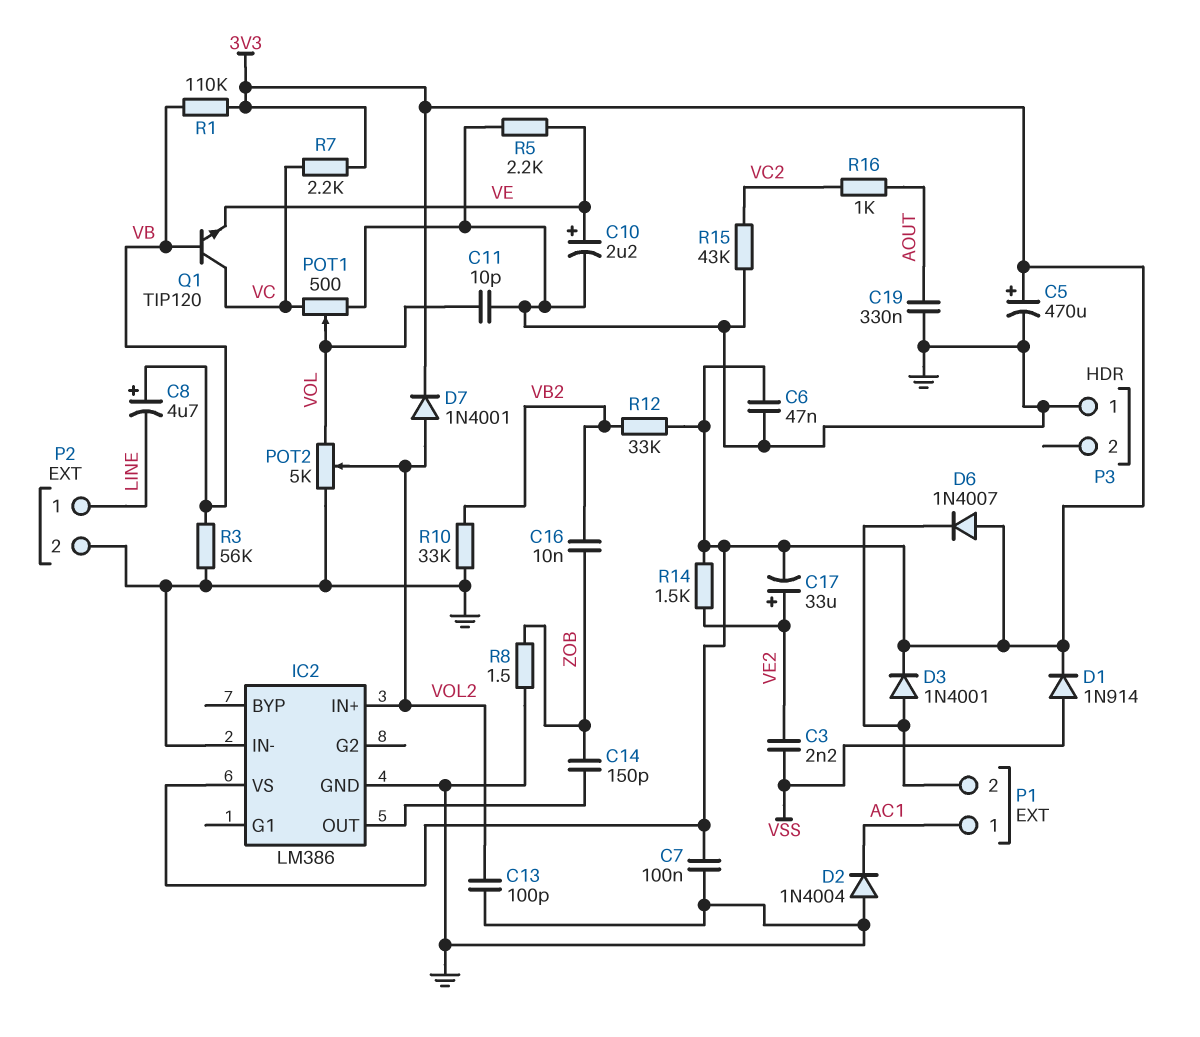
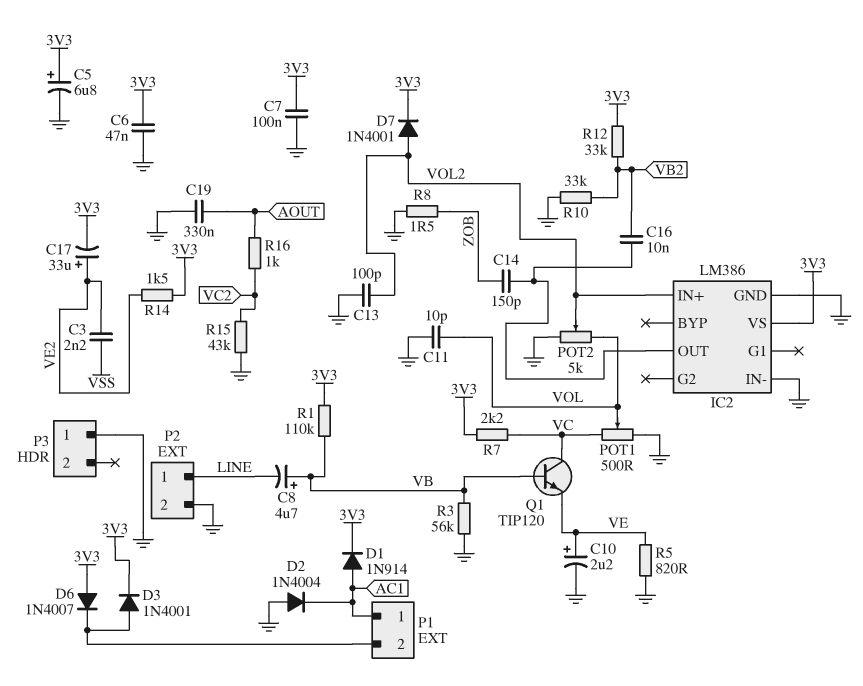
C5: 470uF (plus 3V3, minus GND) -> 6.8uF (plus 3V3, minus GND)
C16: 10nF (VB2, ZOB) -> 10nF (IC2/OUT, VB2)
D1: diode 1N914 (A VSS, K 3V3) -> diode 1N914 (A AC1, K 3V3)
R5: 2.2k (GND, VE) -> 820 (GND, VE)

